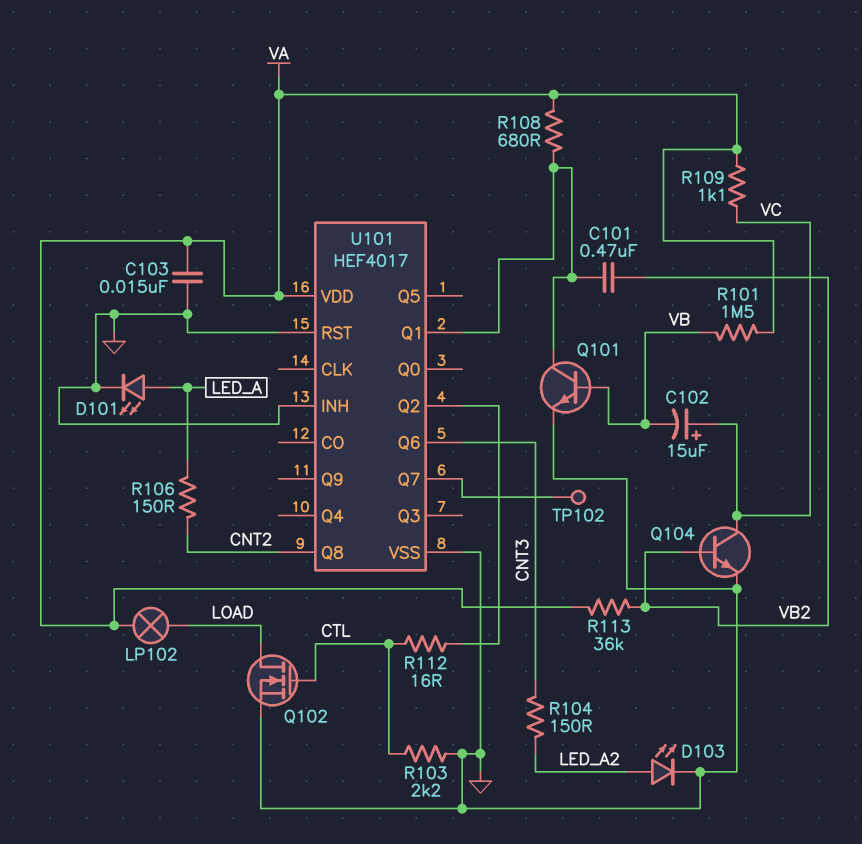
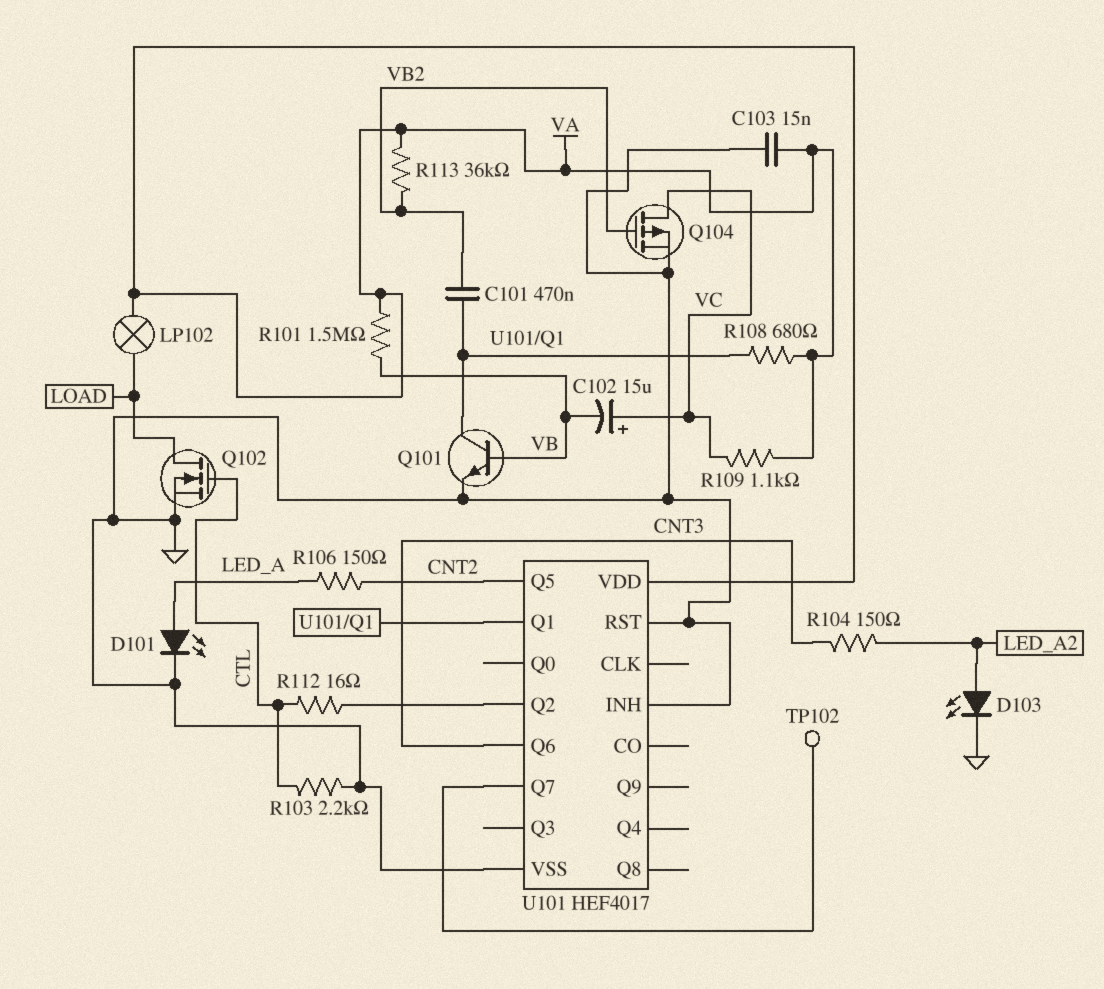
Q104: NPN (B VB2, C VC, E GND) -> PMOS (G VB2, D VC, S GND)
U101 pin Q5: none -> CNT2
U101 pin Q8: CNT2 -> none

